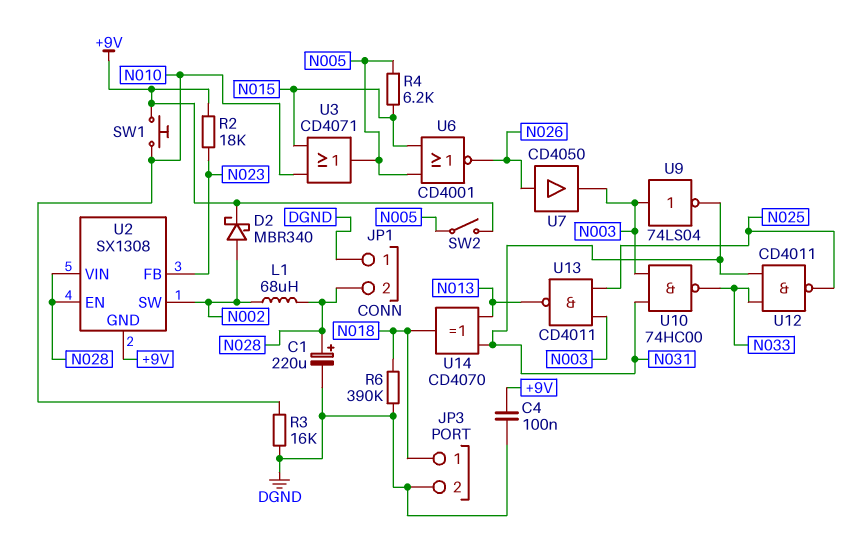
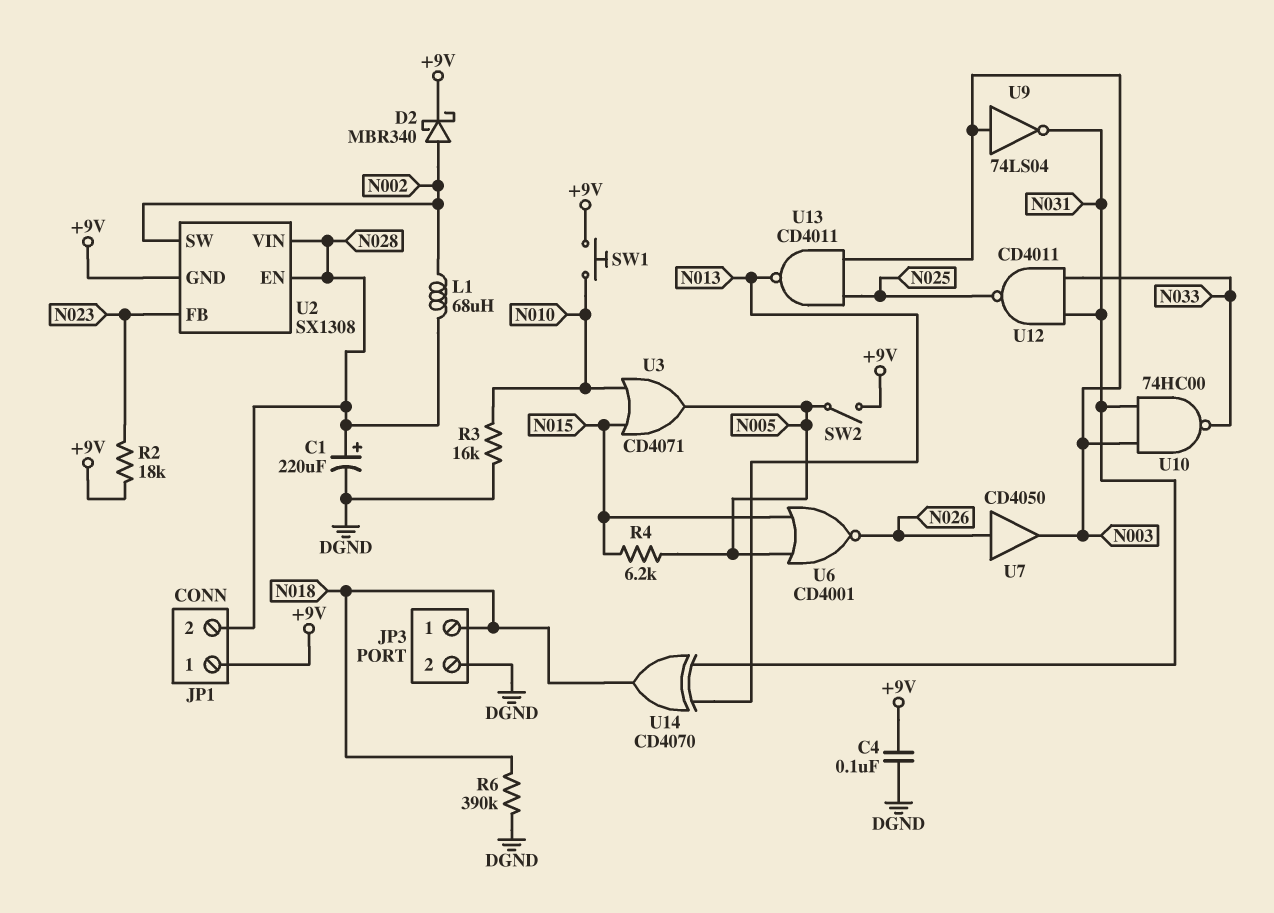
JP1 pin 1: DGND -> +9V

